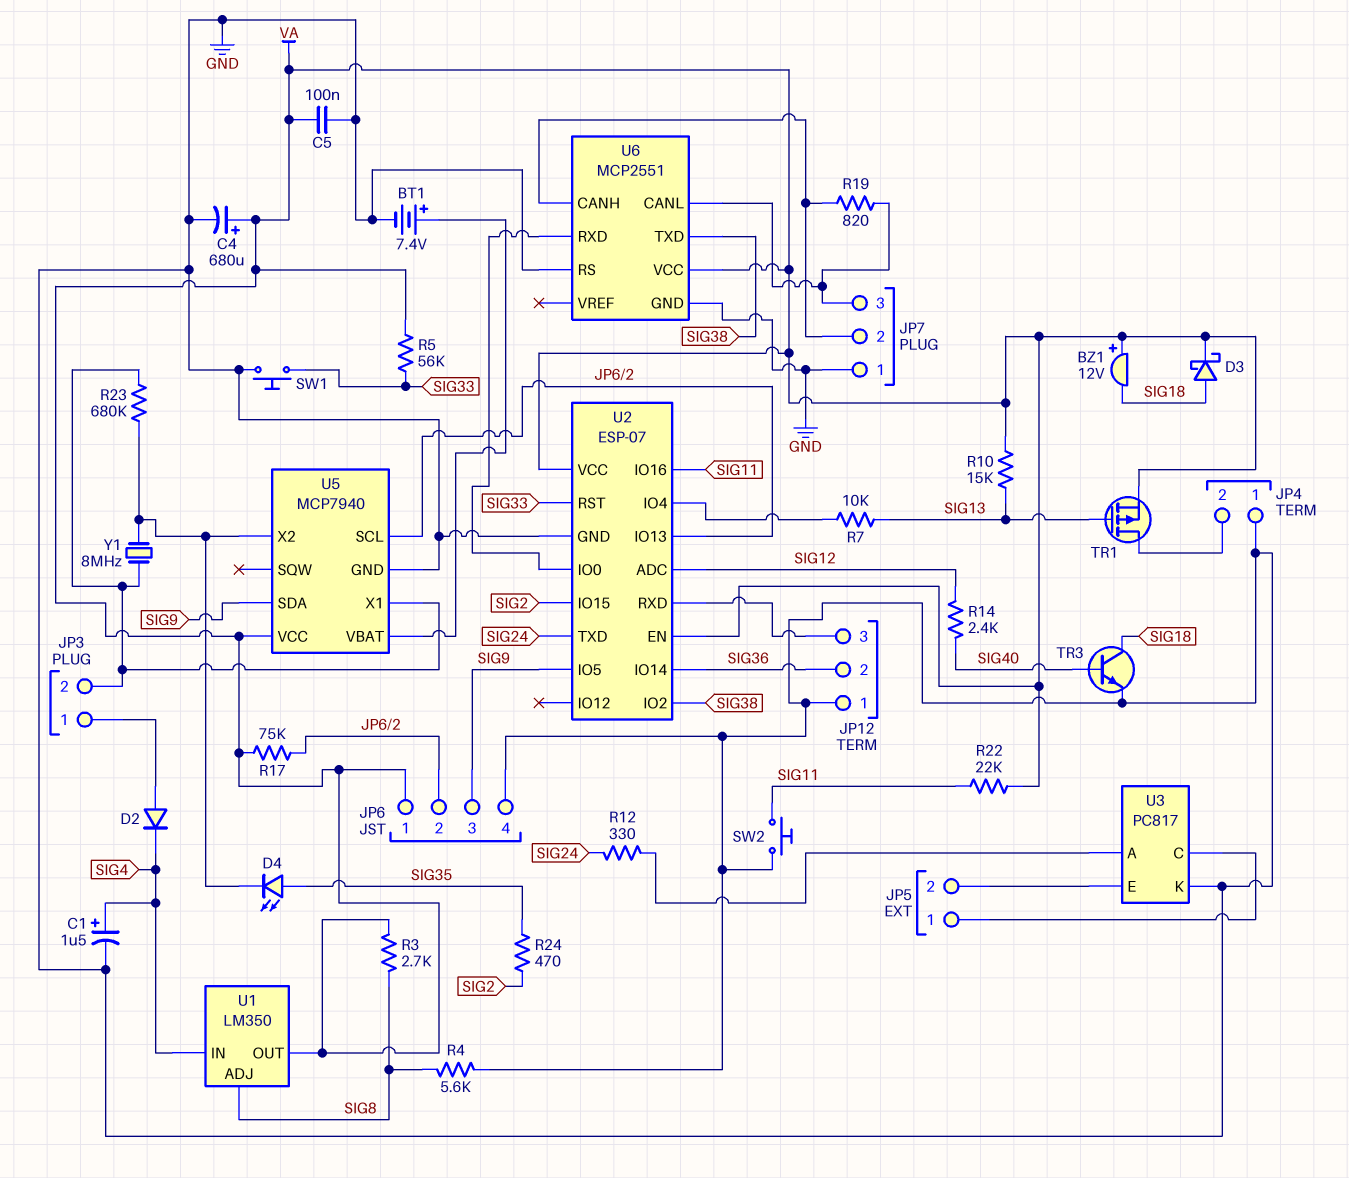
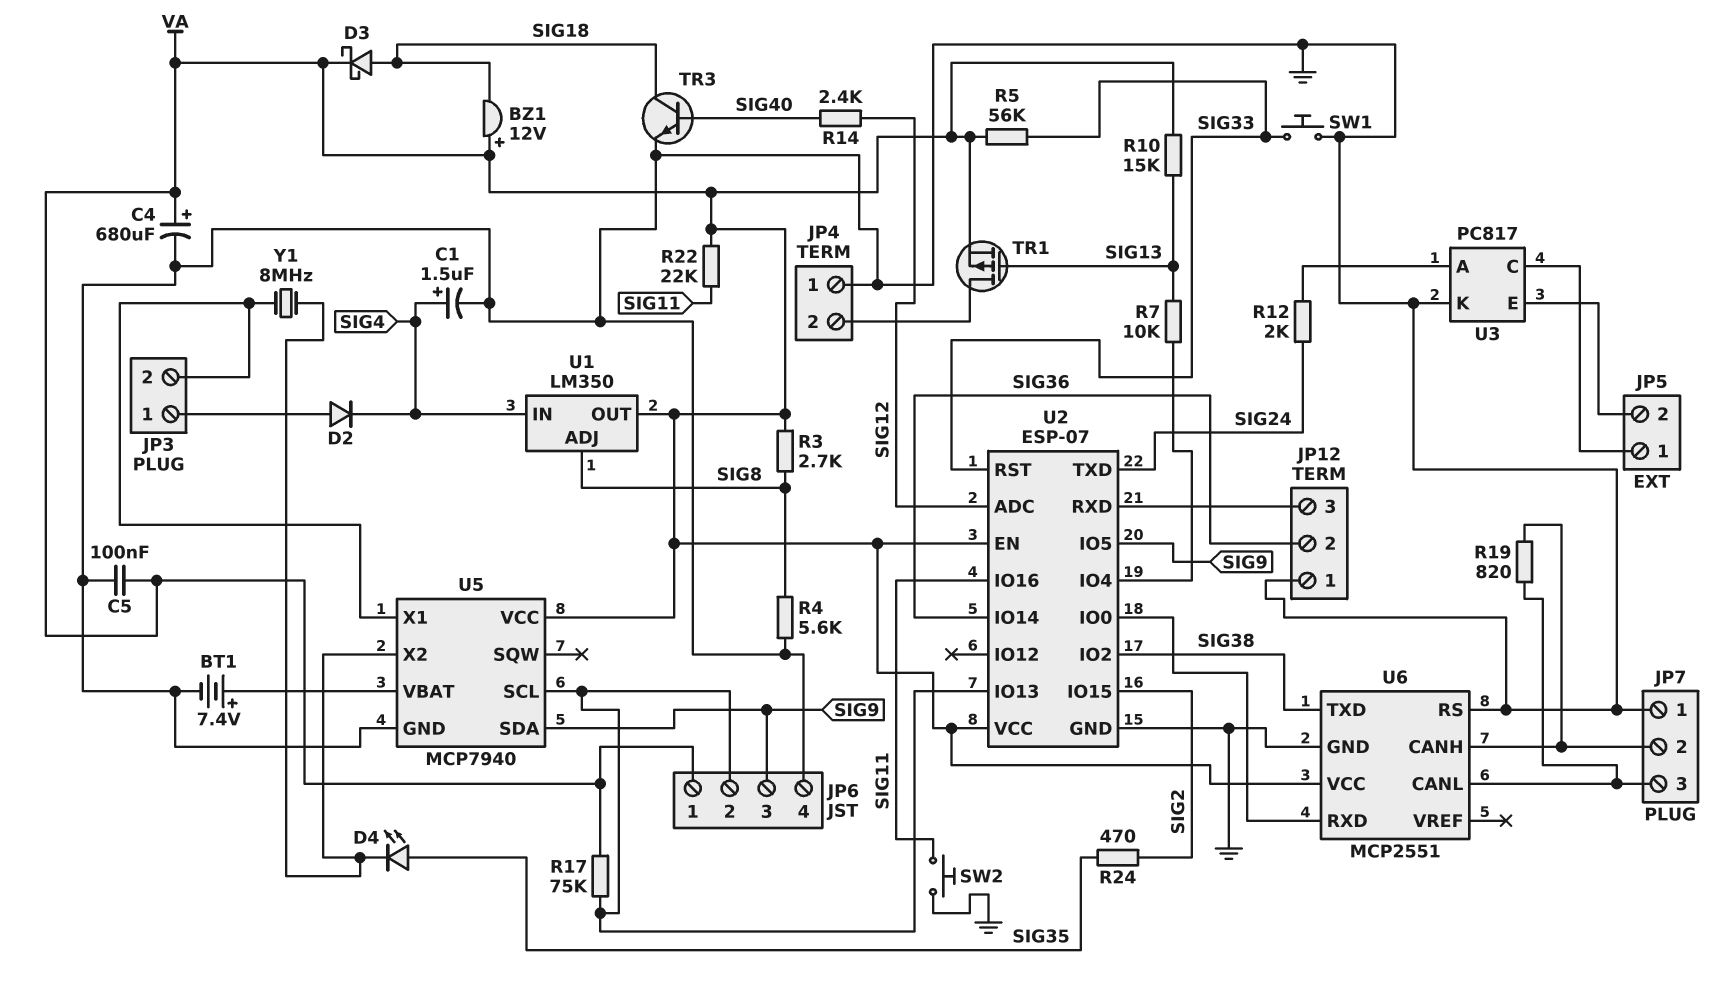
R12: 330 (SIG24, U3/A) -> 2k (SIG24, U3/A)
R23: 680k (JP3/2, U5/X2) -> none

